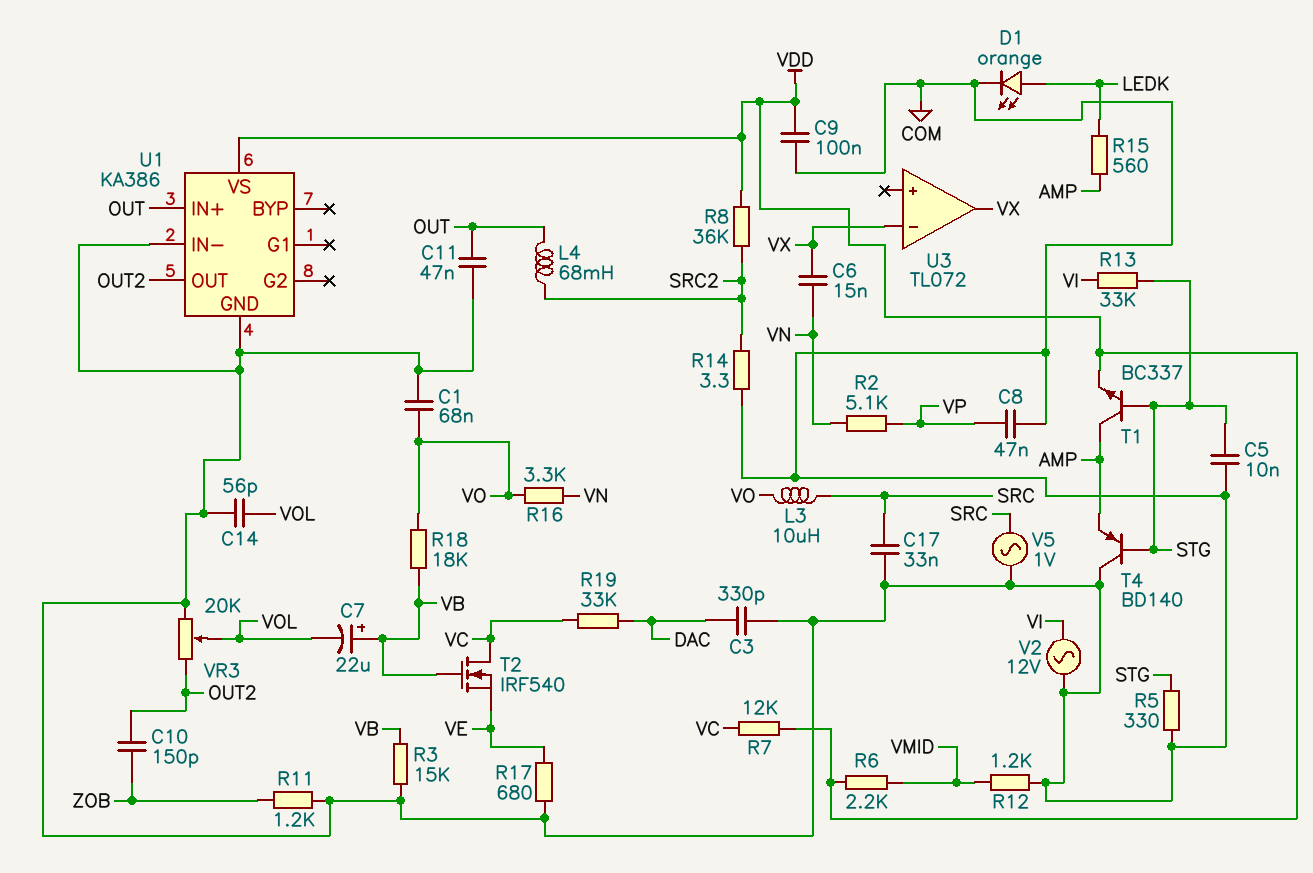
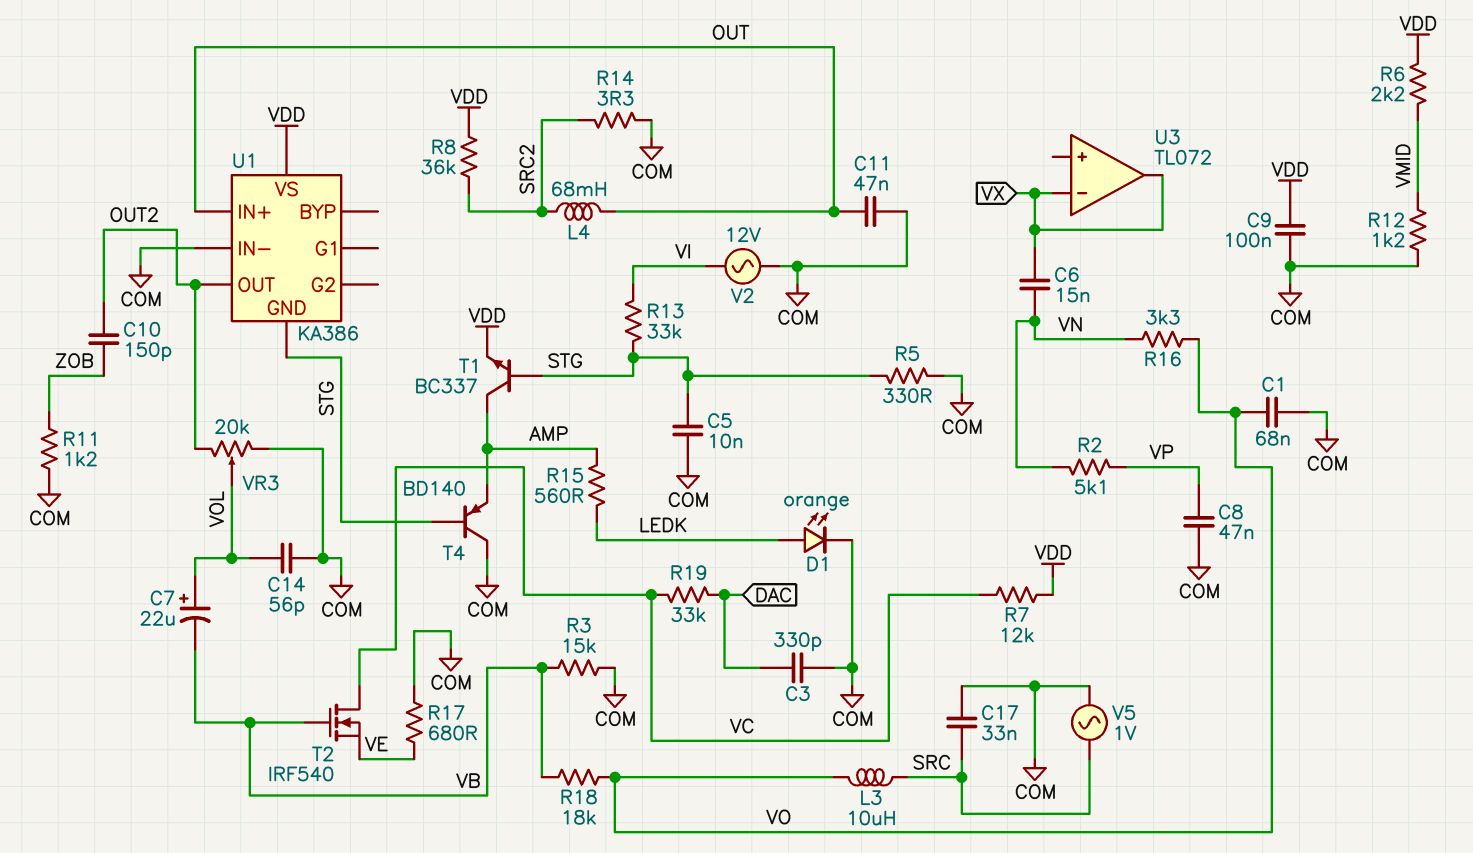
C7: 22uF (plus VB, minus VOL) -> 22uF (plus VOL, minus VB)
U1 pin GND: COM -> STG

